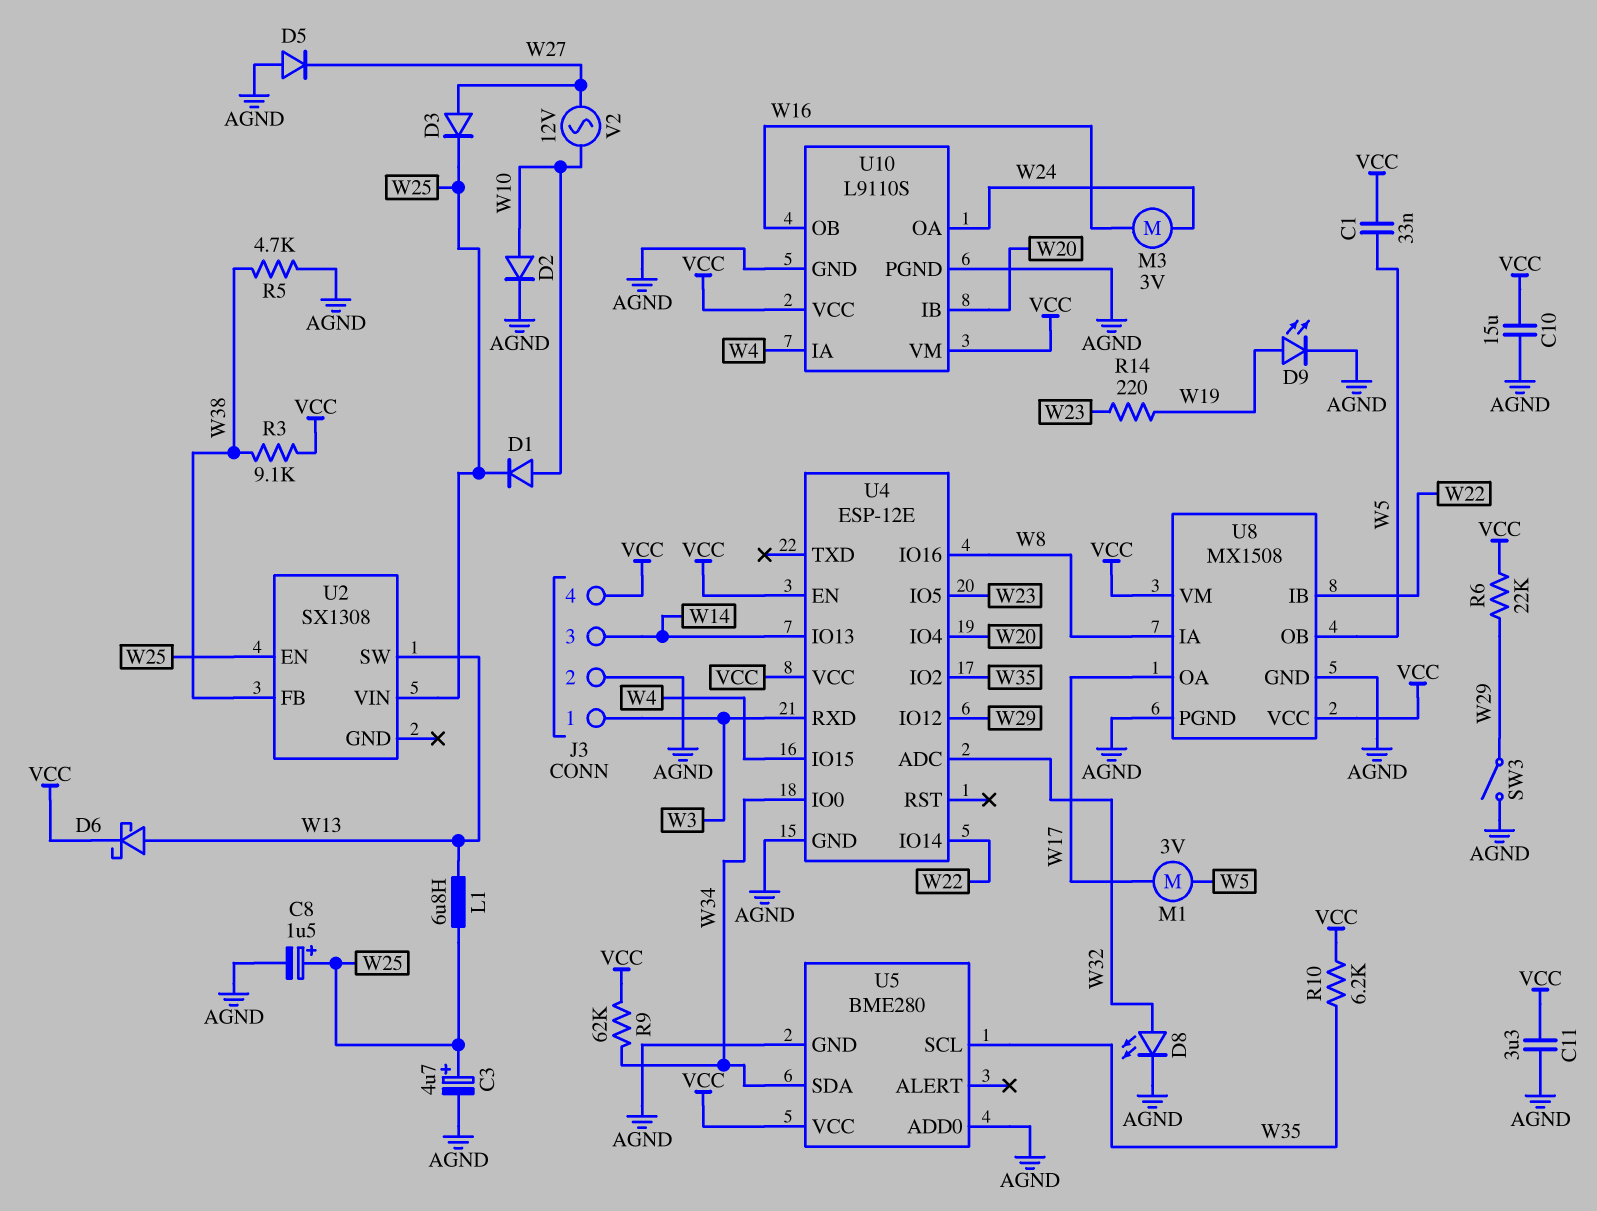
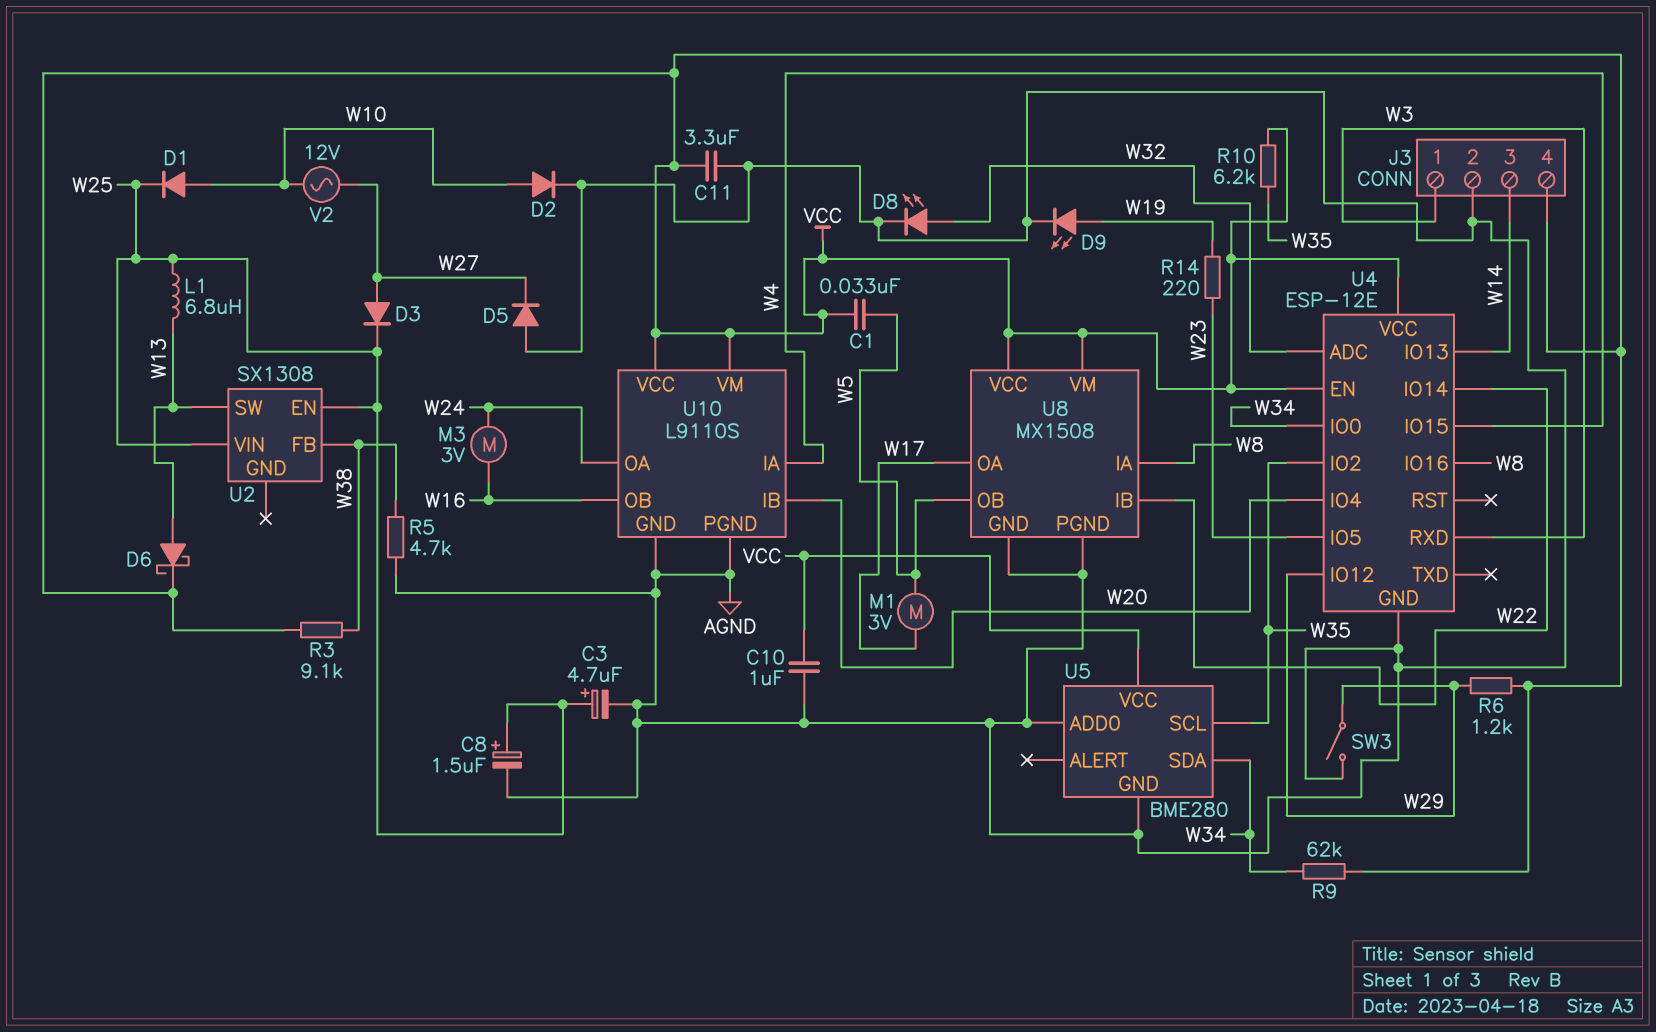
C10: 15uF (AGND, VCC) -> 1uF (AGND, VCC)
R6: 22k (VCC, W29) -> 1.2k (VCC, W29)

